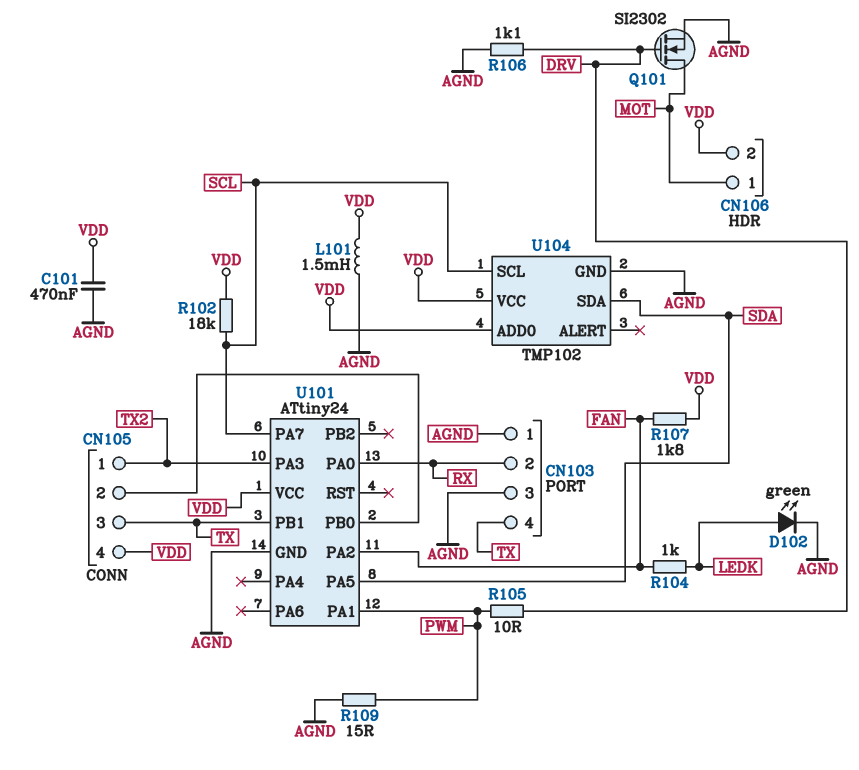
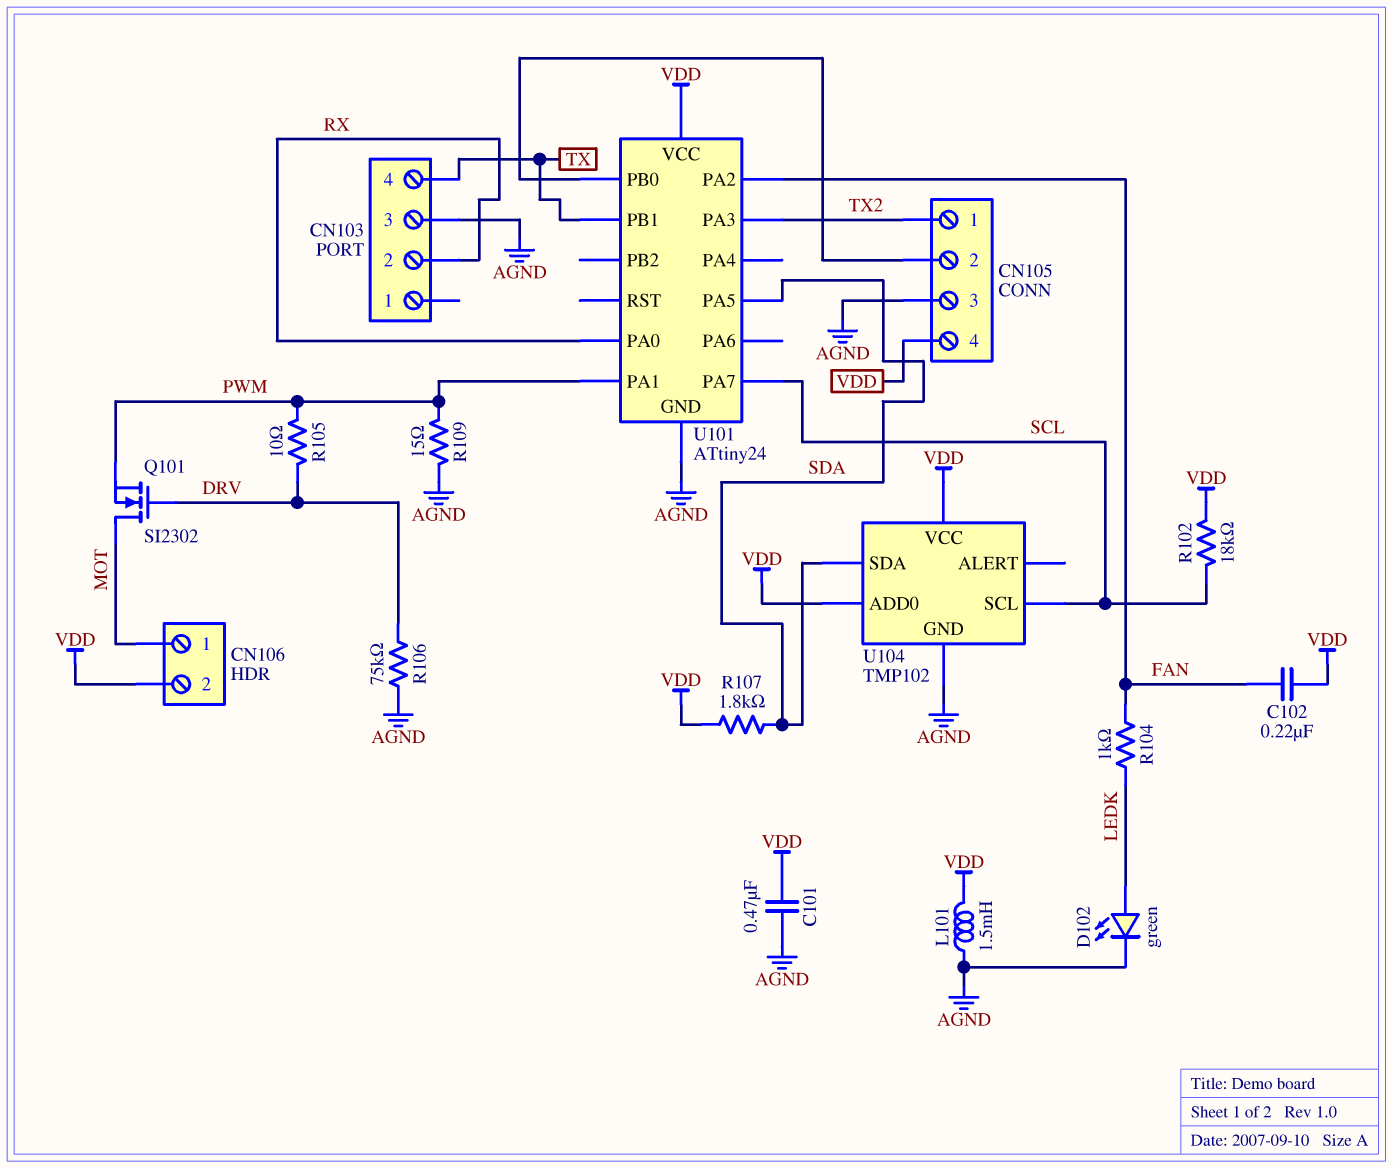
C102: none -> 220nF (FAN, VDD)
CN103 pin 1: AGND -> none
CN105 pin 3: TX -> AGND
Q101: NMOS SI2302 (G DRV, D MOT, S AGND) -> NMOS SI2302 (G DRV, D MOT, S PWM)
R106: 1.1k (AGND, DRV) -> 75k (AGND, DRV)
R107: 1.8k (FAN, VDD) -> 1.8k (SDA, VDD)

